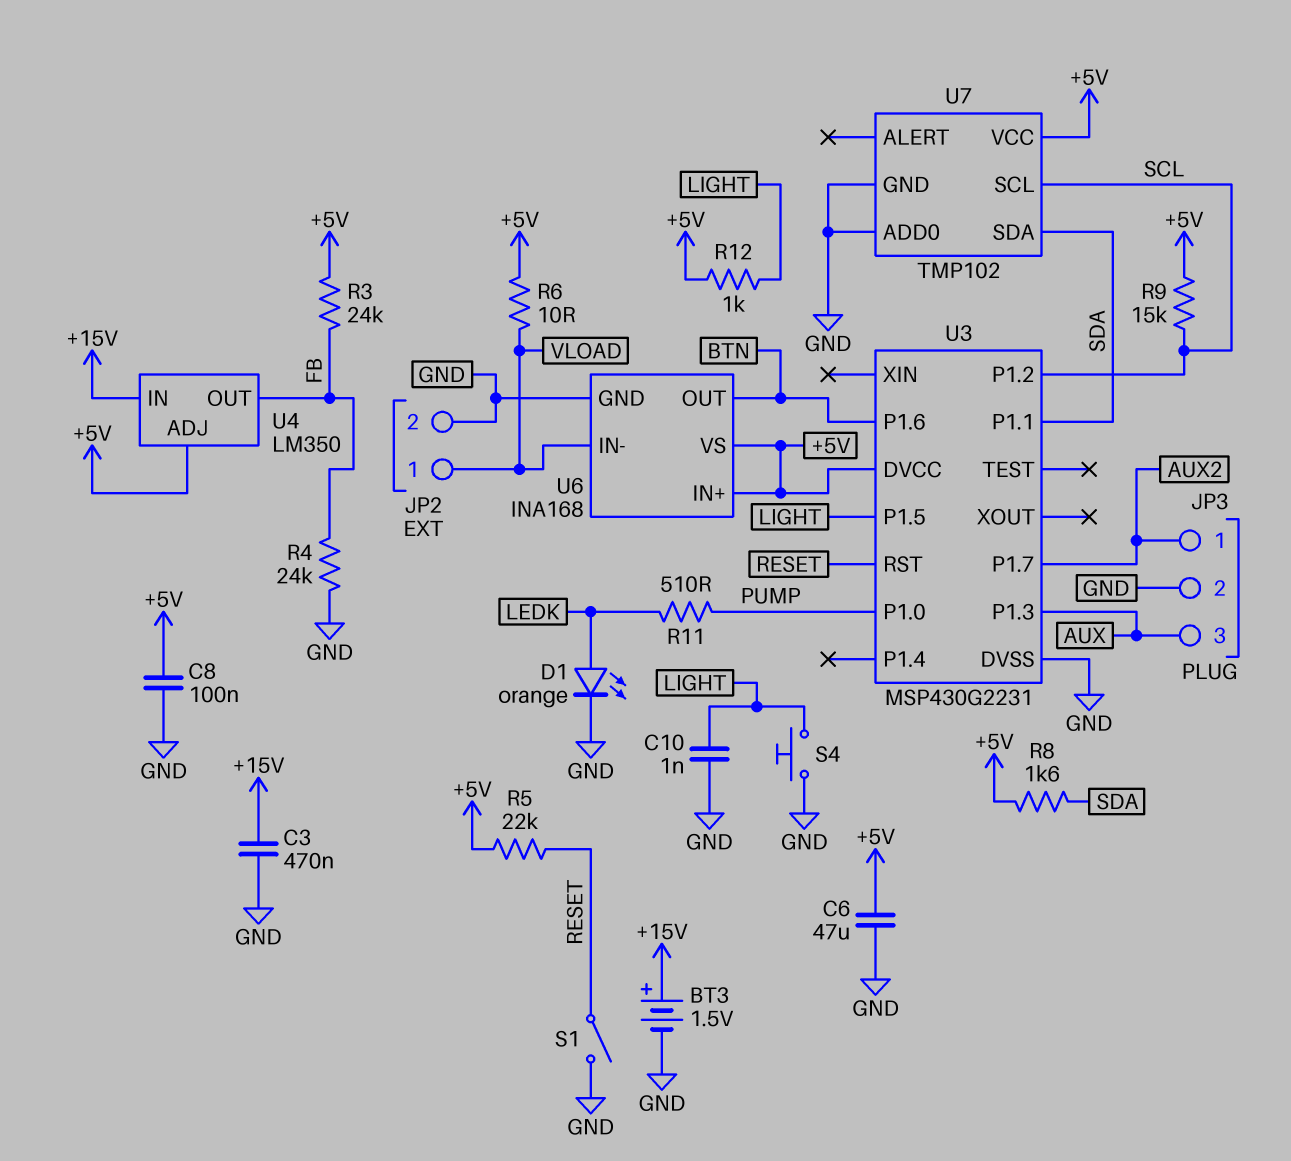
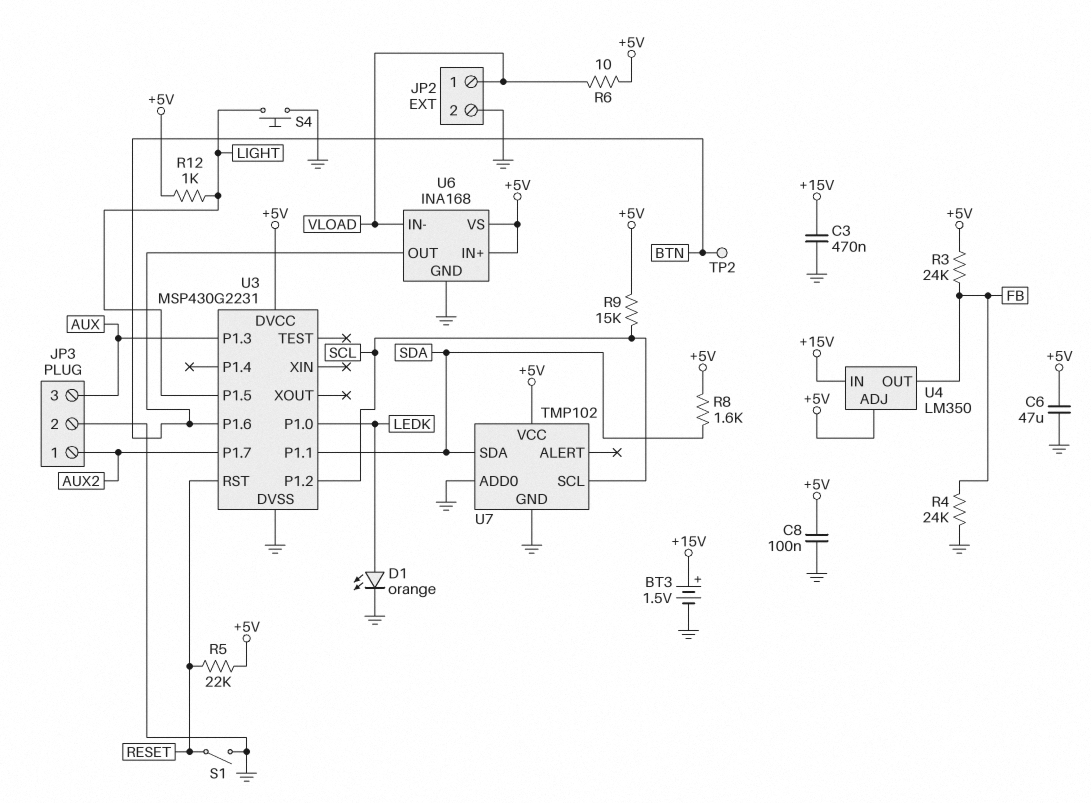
C10: 1nF (GND, LIGHT) -> none
R11: 510 (LEDK, PUMP) -> none
TP2: none -> test point (BTN)
U3 pin P1.0: PUMP -> LEDK

